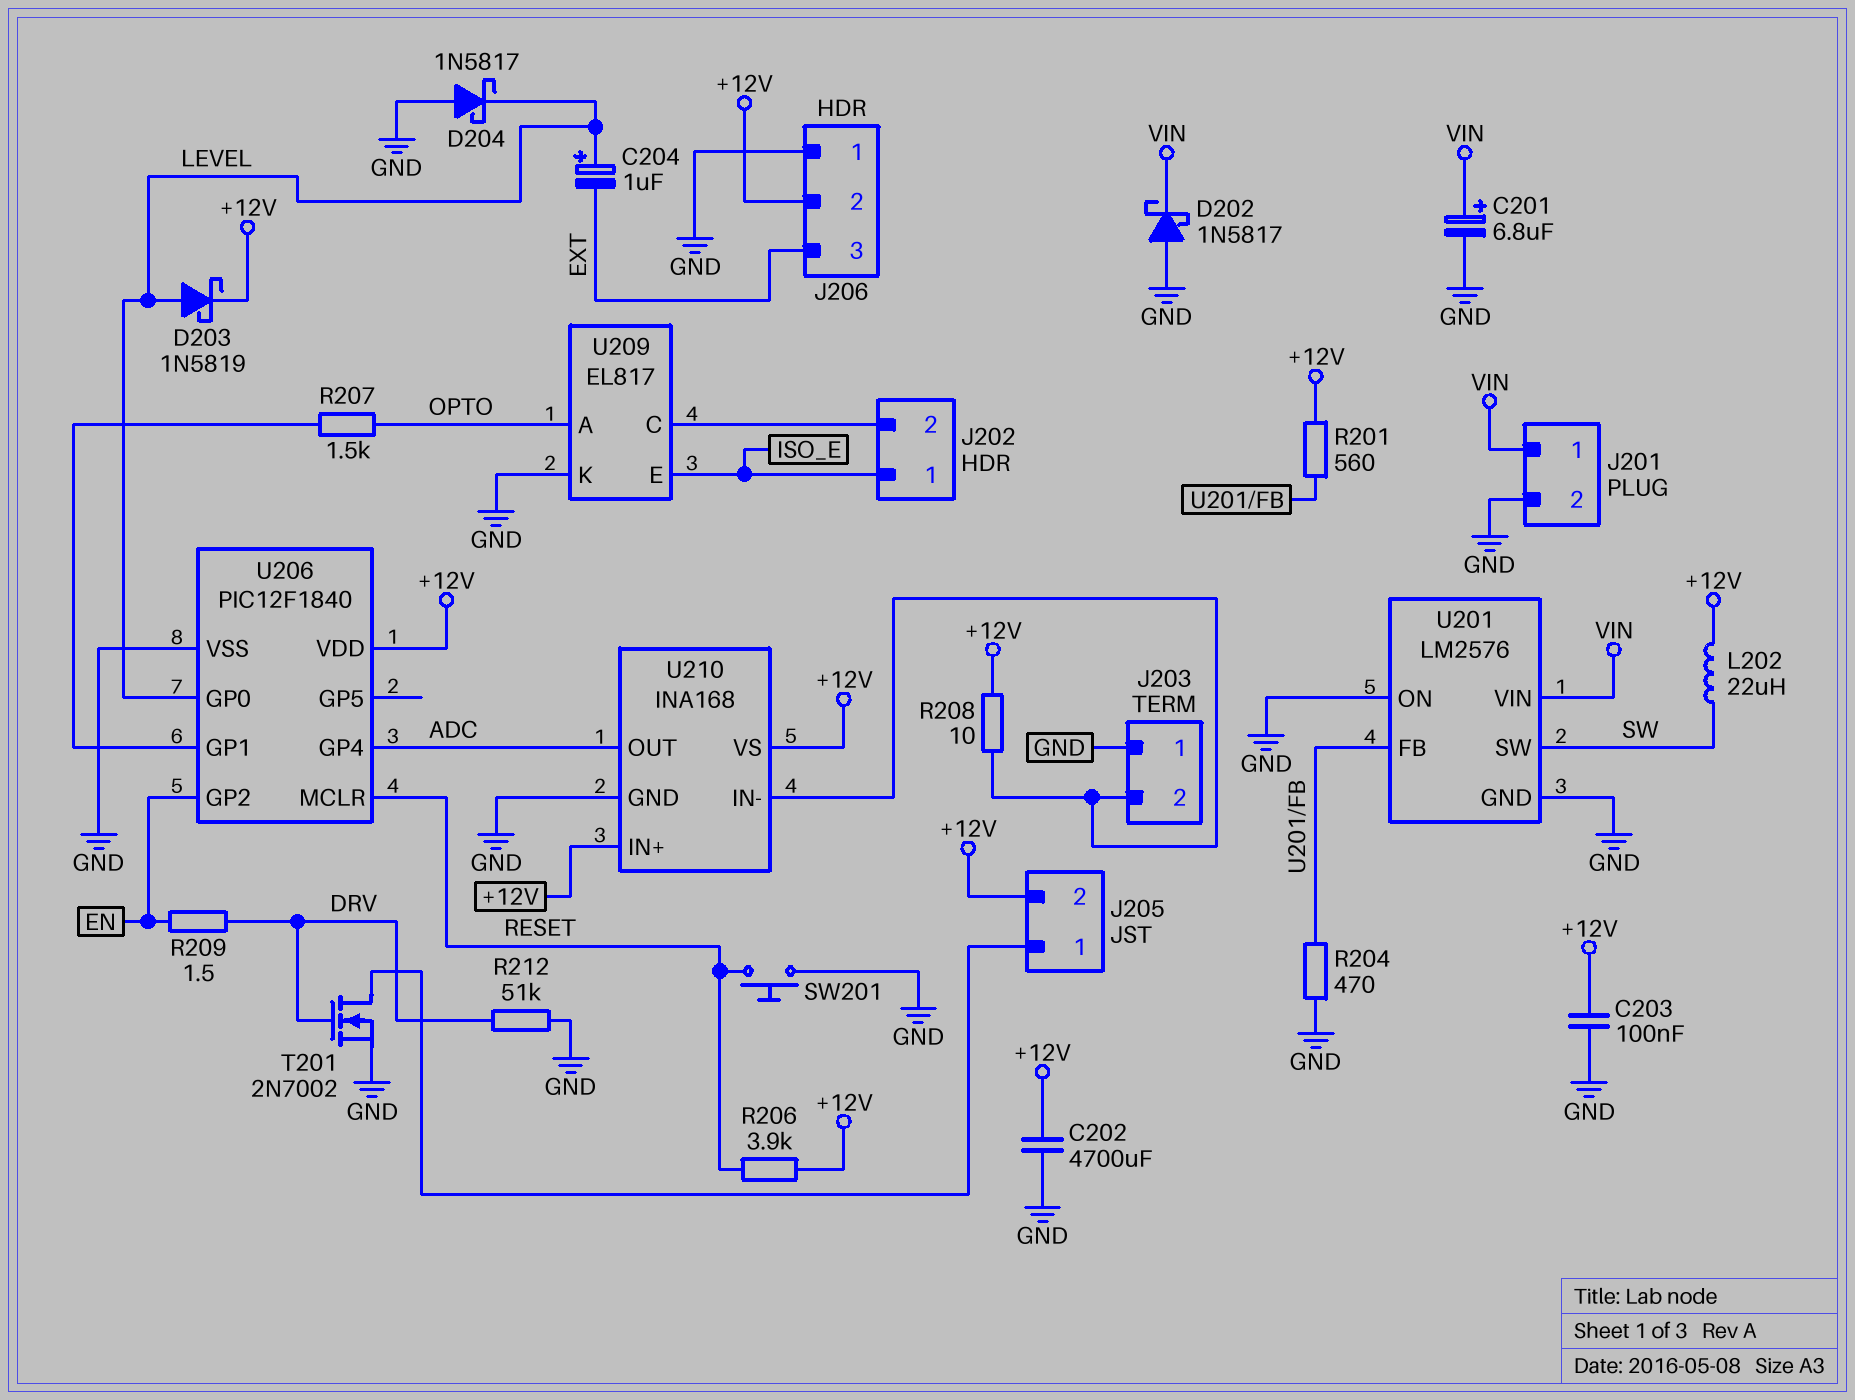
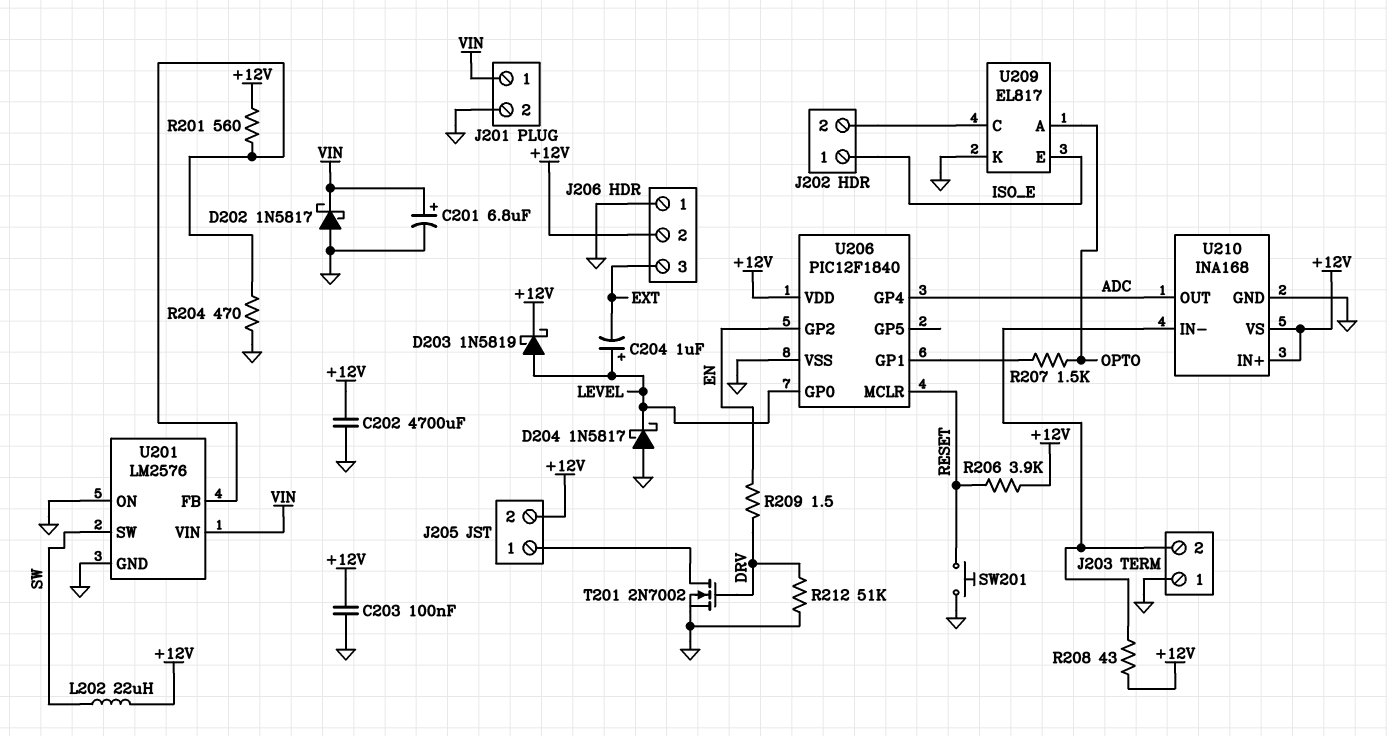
R208: 10 (+12V, J203/2) -> 43 (+12V, J203/2)

